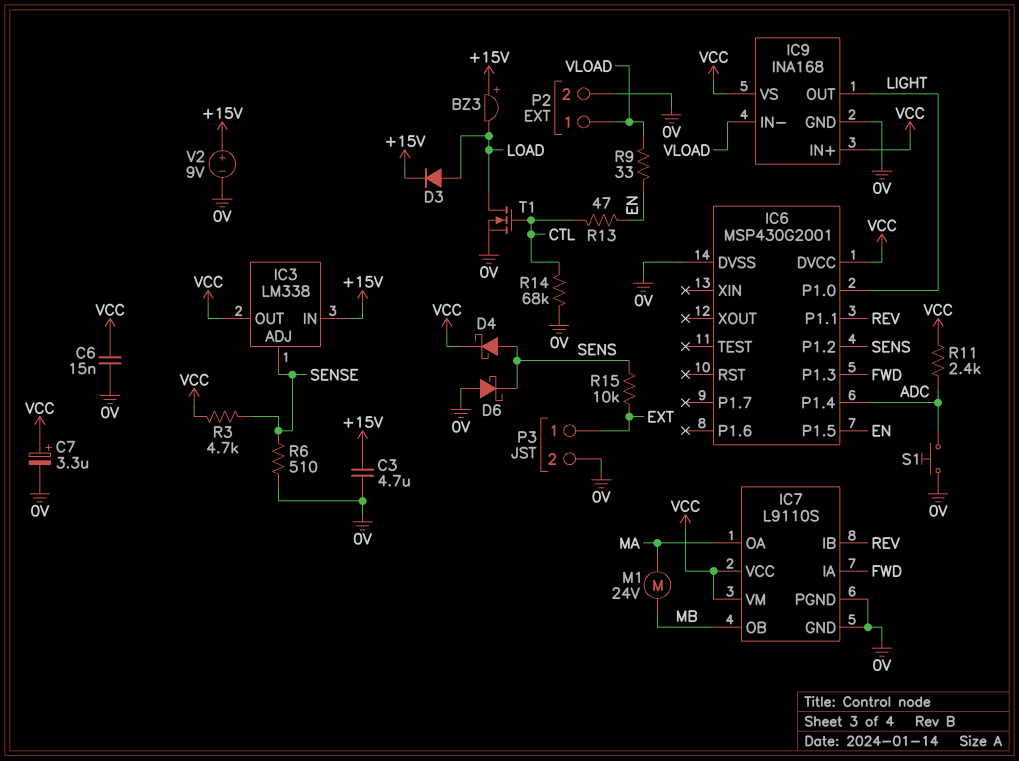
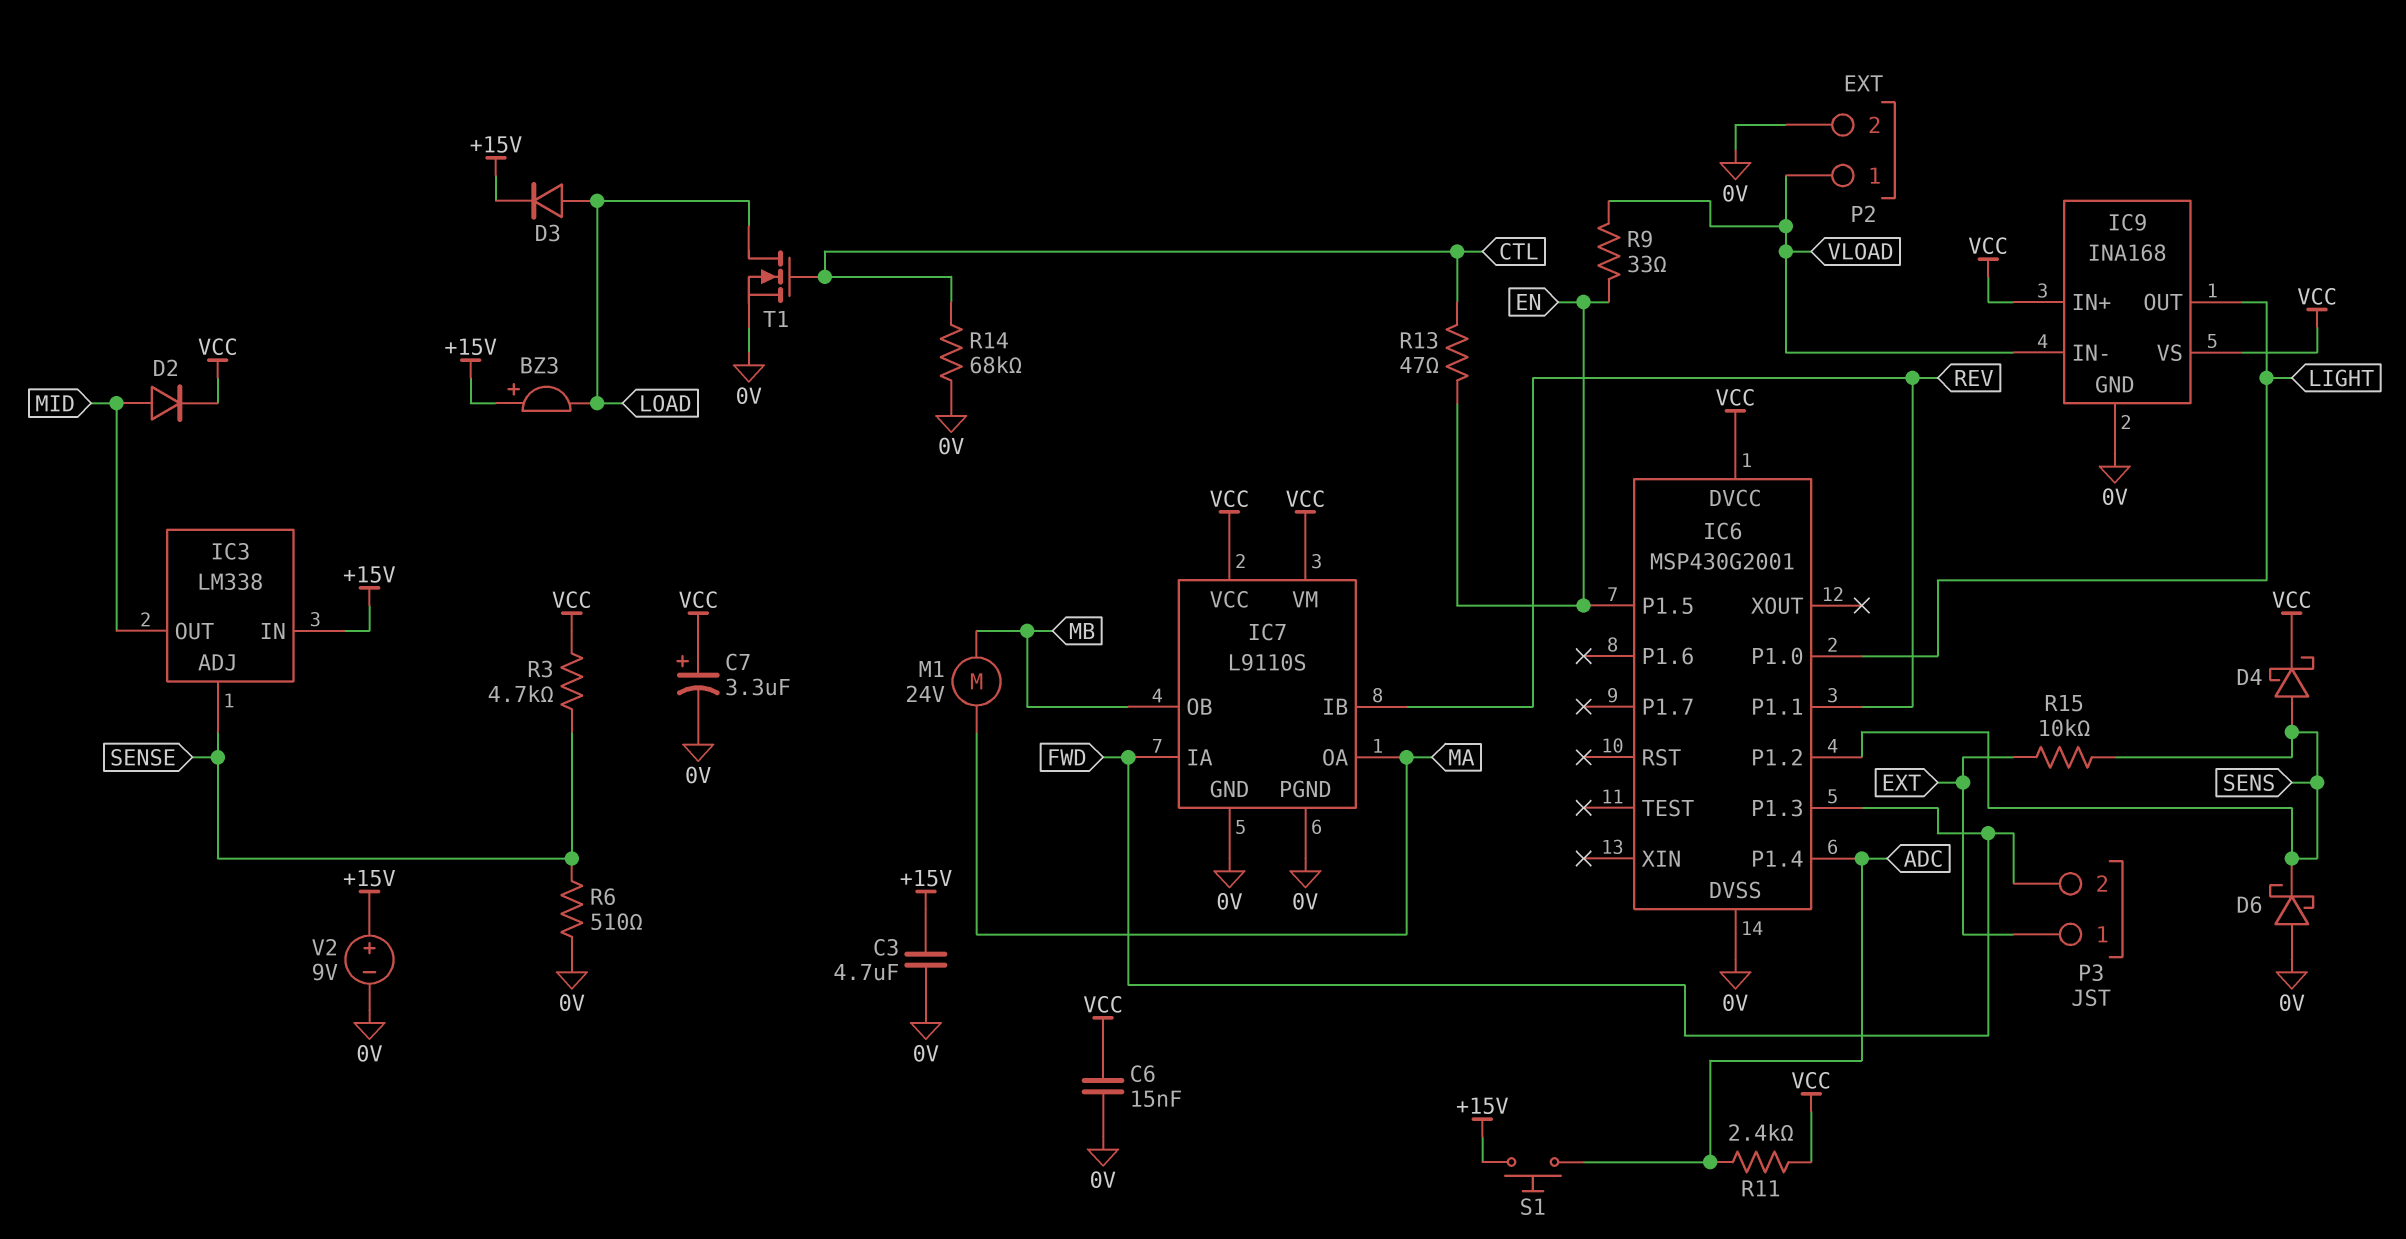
D2: none -> diode (A MID, K VCC)
IC3 pin OUT: VCC -> MID
P3 pin 2: 0V -> FWD
S1: button (0V, ADC) -> button (+15V, ADC)

